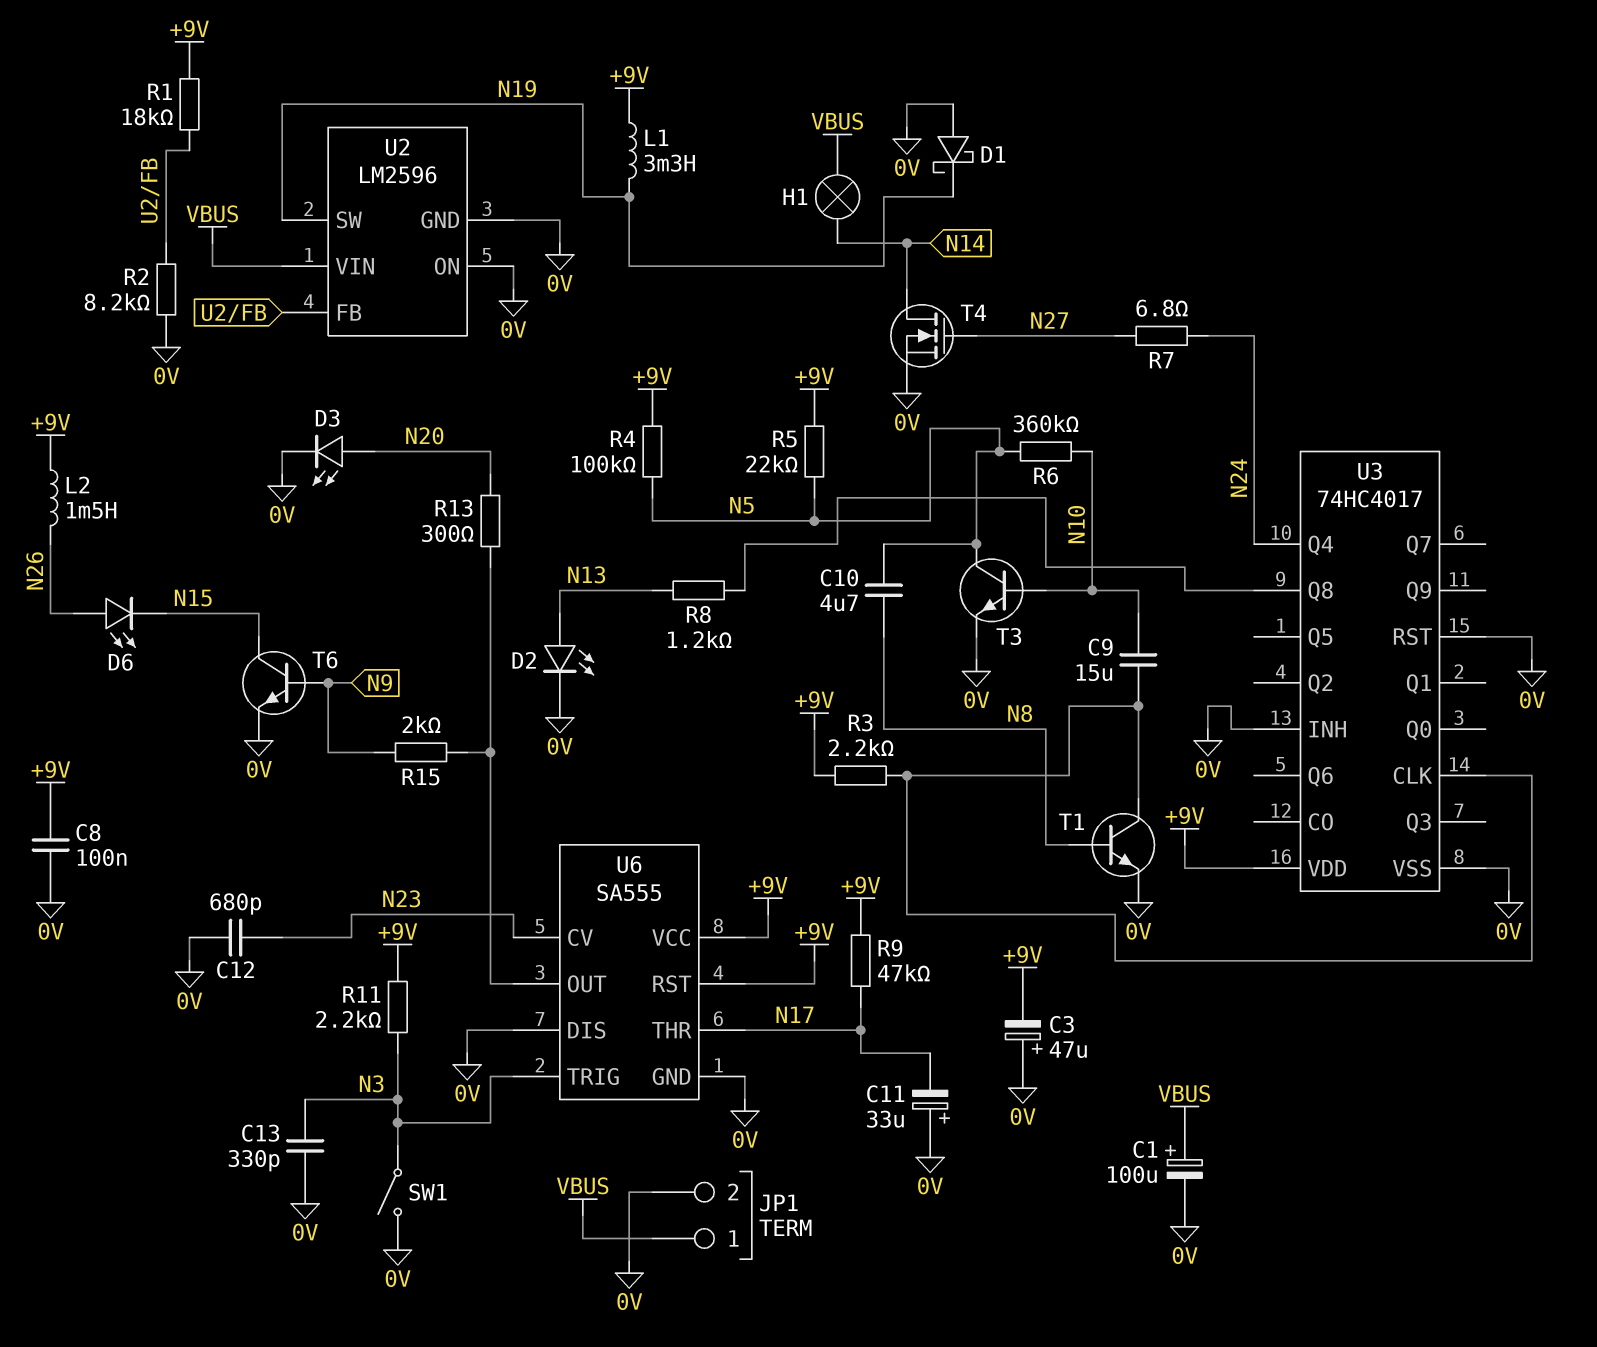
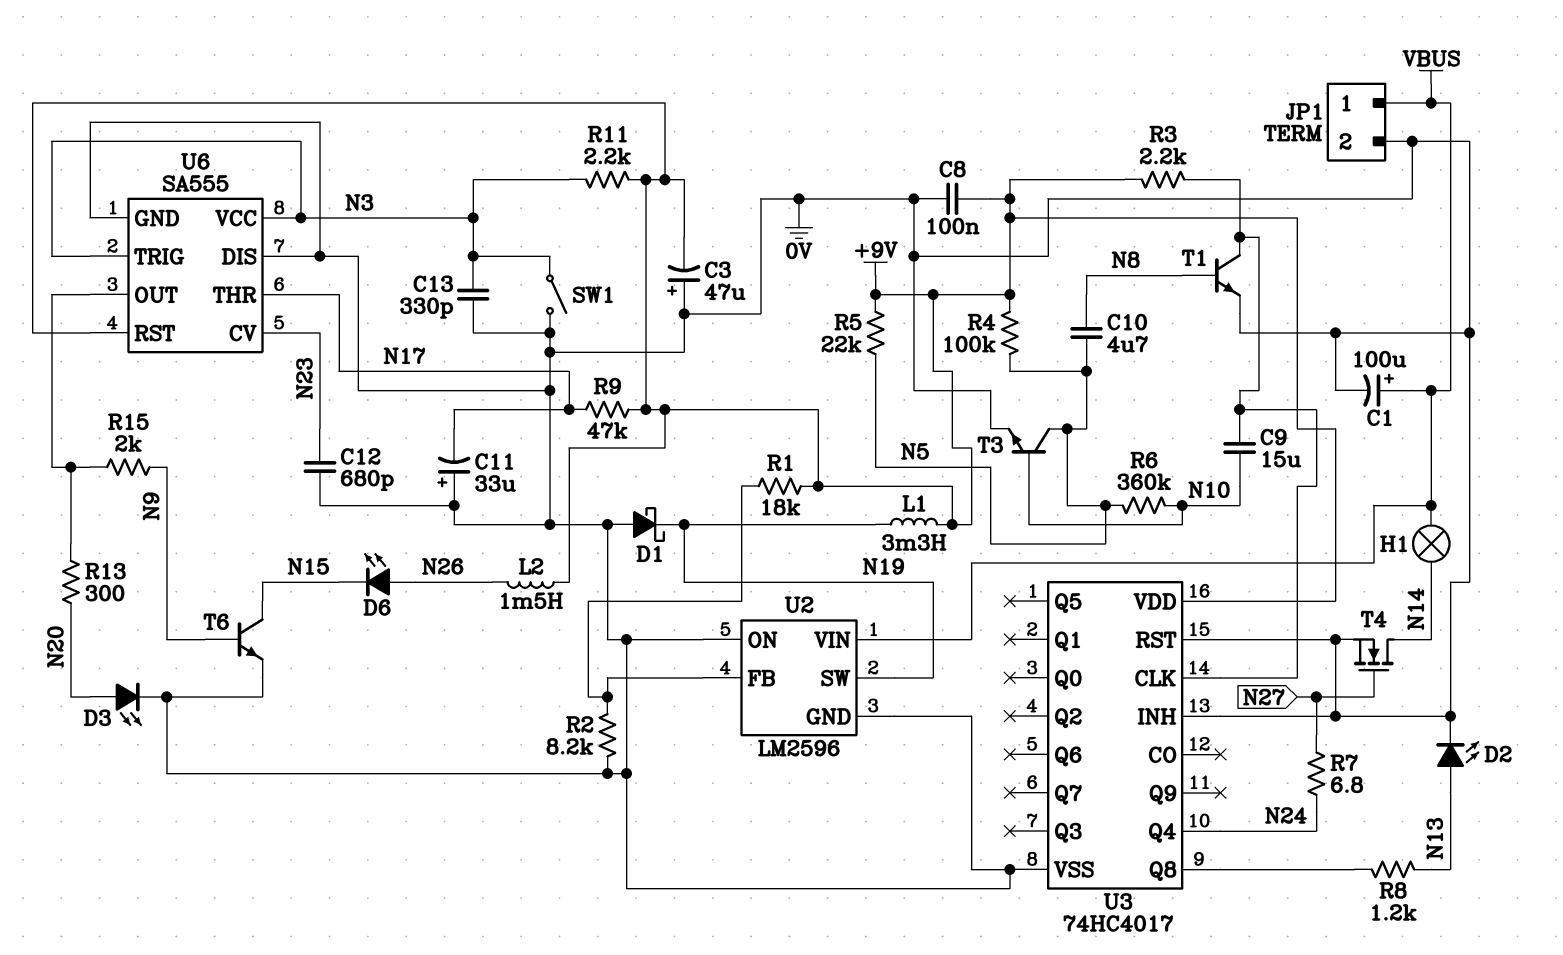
U6 pin VCC: +9V -> N3

